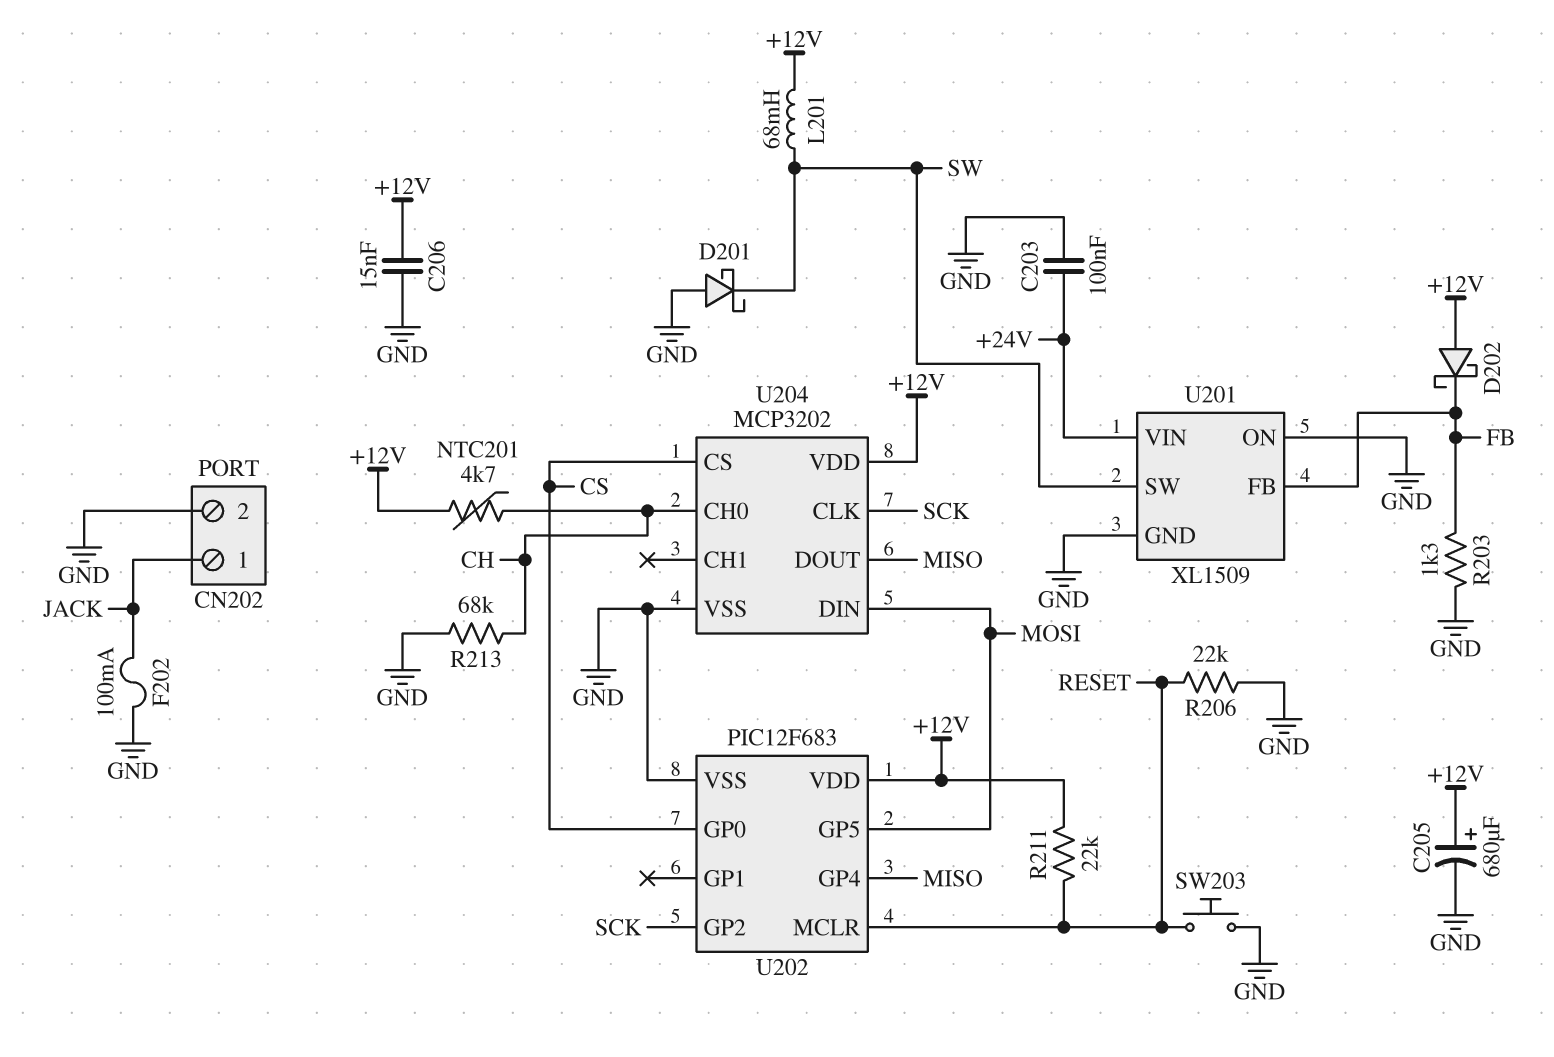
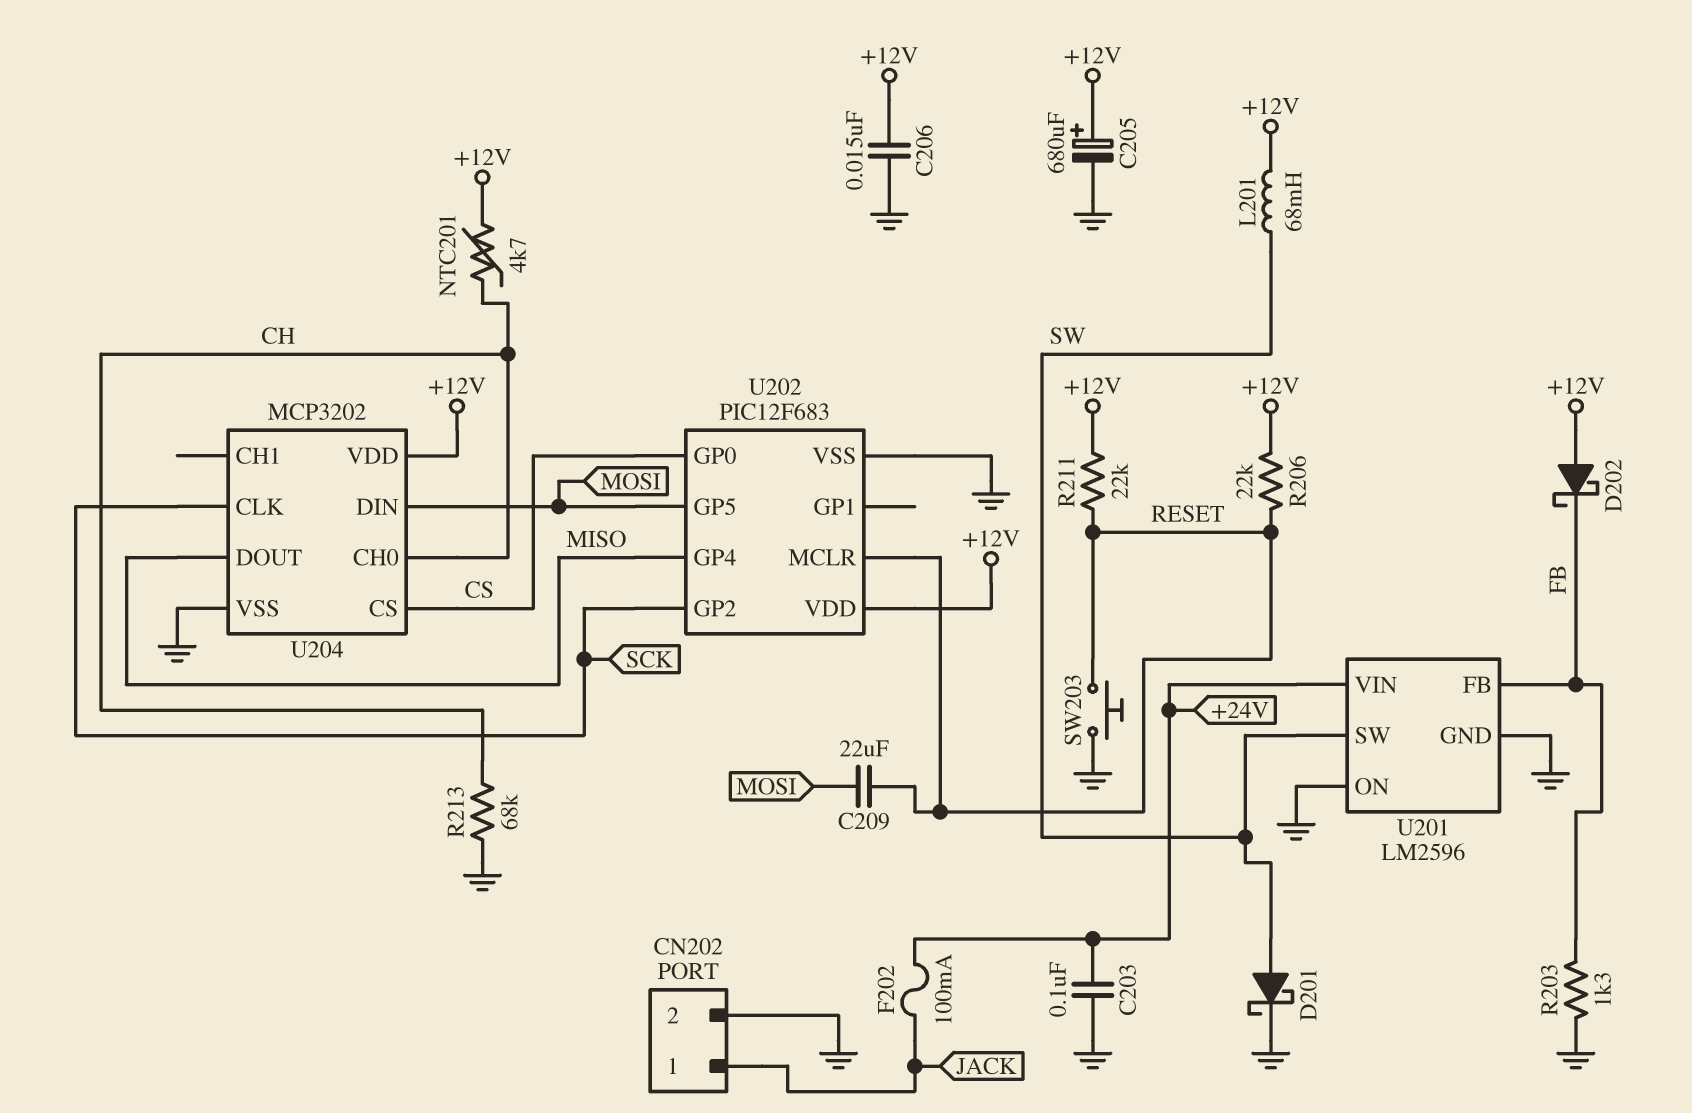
C209: none -> 22uF (MOSI, RESET)
D201: schottky (A GND, K SW) -> schottky (A SW, K GND)
F202: 100mA (GND, JACK) -> 100mA (+24V, JACK)
R206: 22k (GND, RESET) -> 22k (+12V, RESET)
U201: XL1509 -> LM2596

